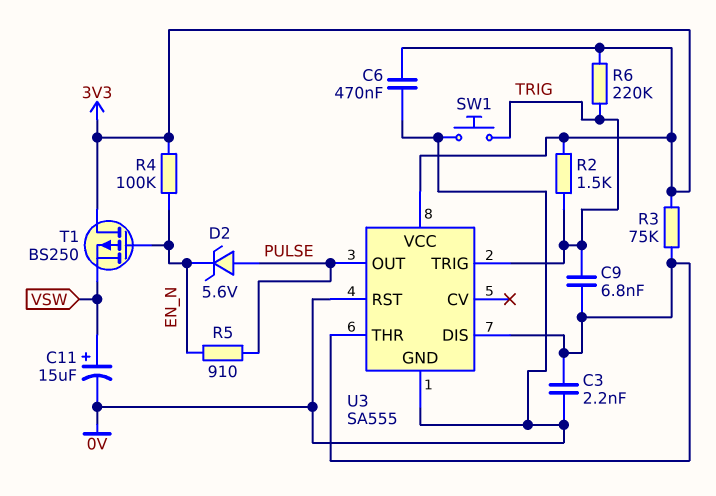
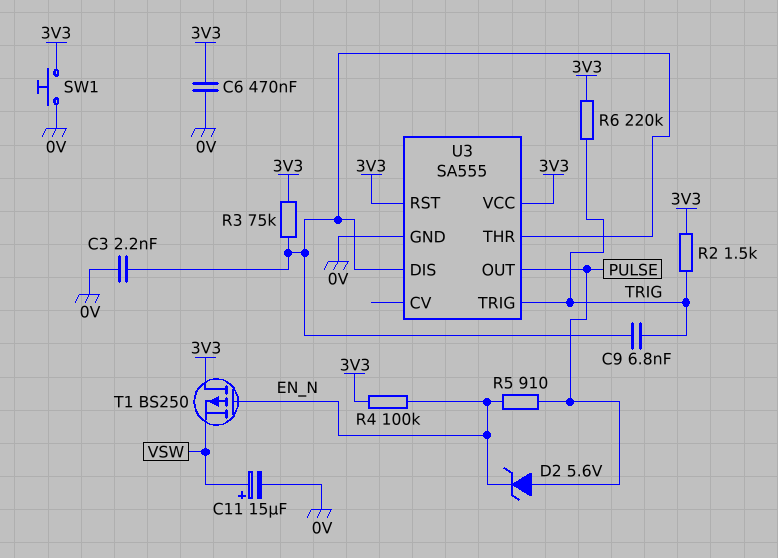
SW1: button (0V, TRIG) -> button (0V, 3V3)
U3 pin RST: 0V -> 3V3

